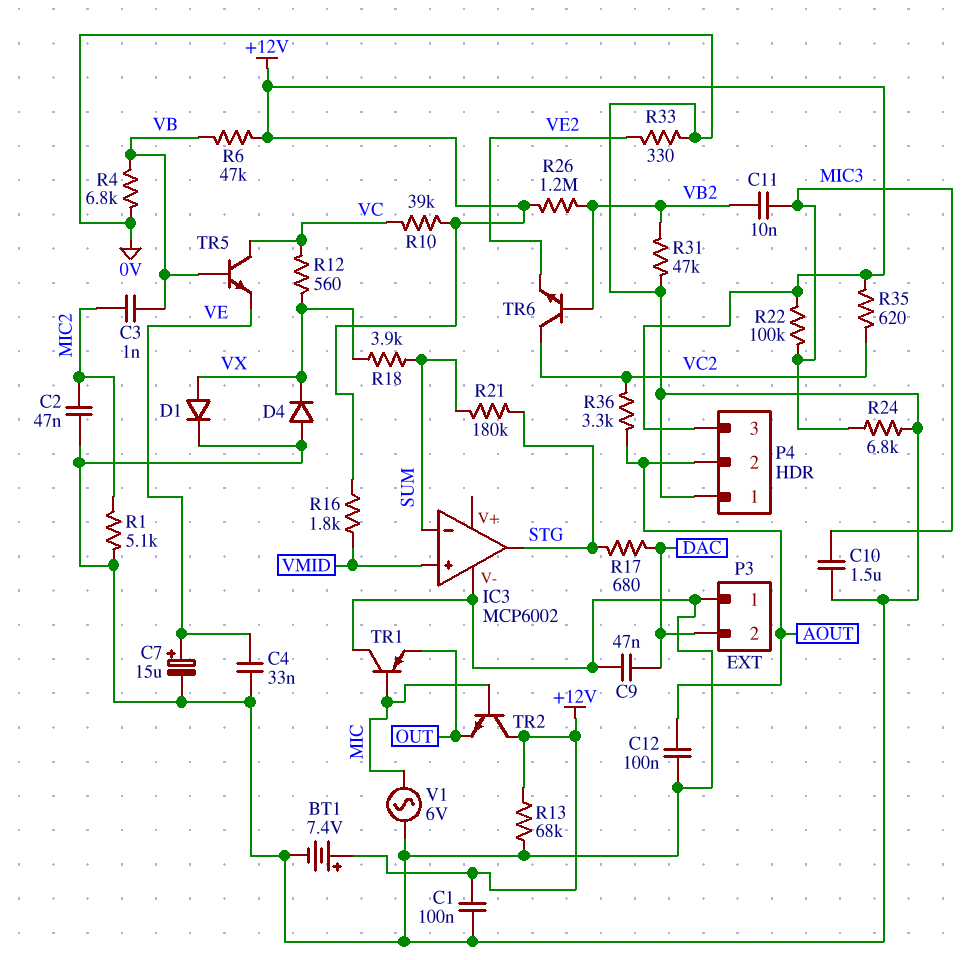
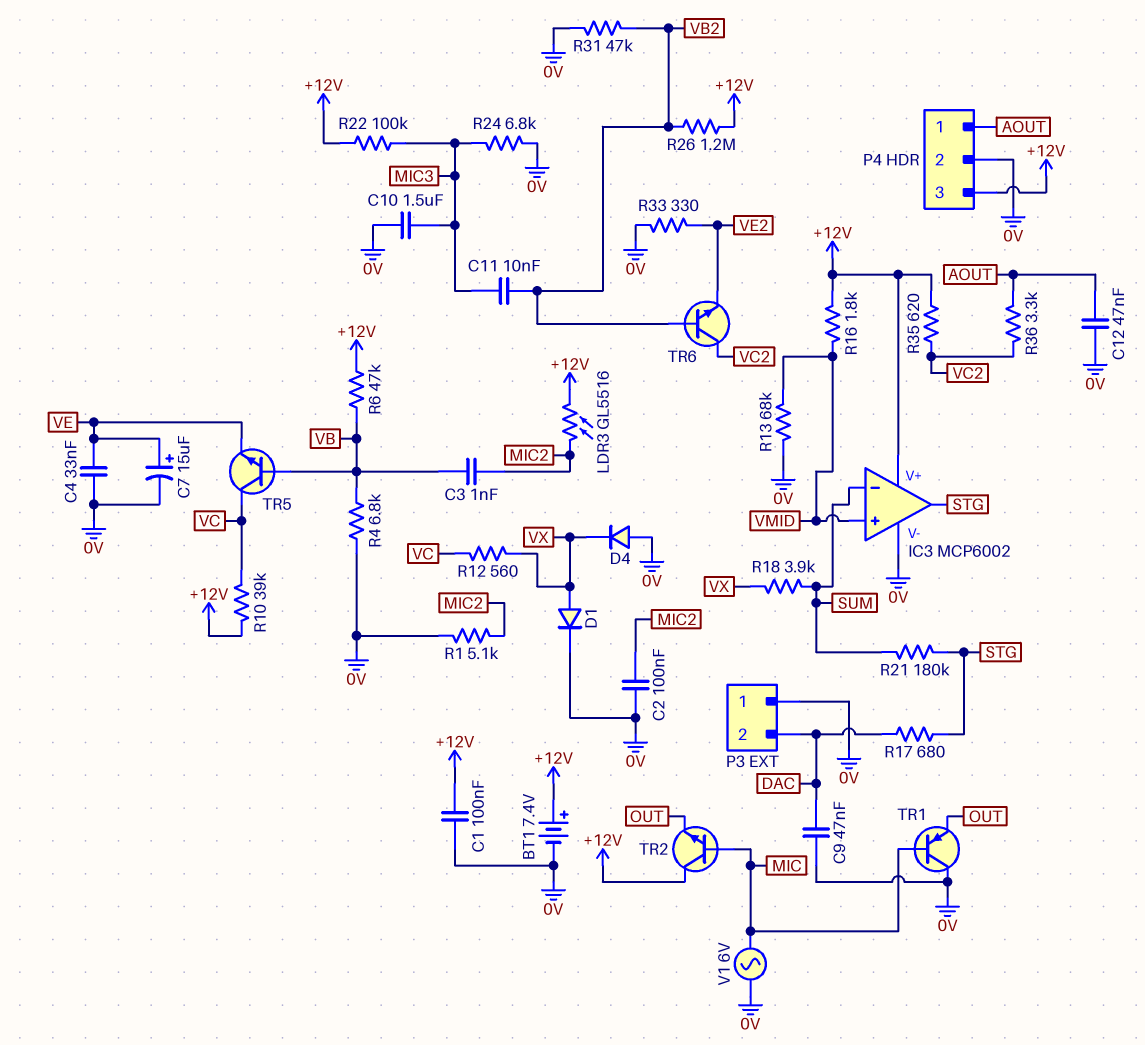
C2: 47nF (0V, MIC2) -> 100nF (0V, MIC2)
C12: 100nF (0V, AOUT) -> 47nF (0V, AOUT)
IC3 pin V+: none -> +12V
LDR3: none -> GL5516 (+12V, MIC2)
P4 pin 1: 0V -> AOUT
P4 pin 2: AOUT -> 0V
R13: 68k (+12V, 0V) -> 68k (0V, VMID)

